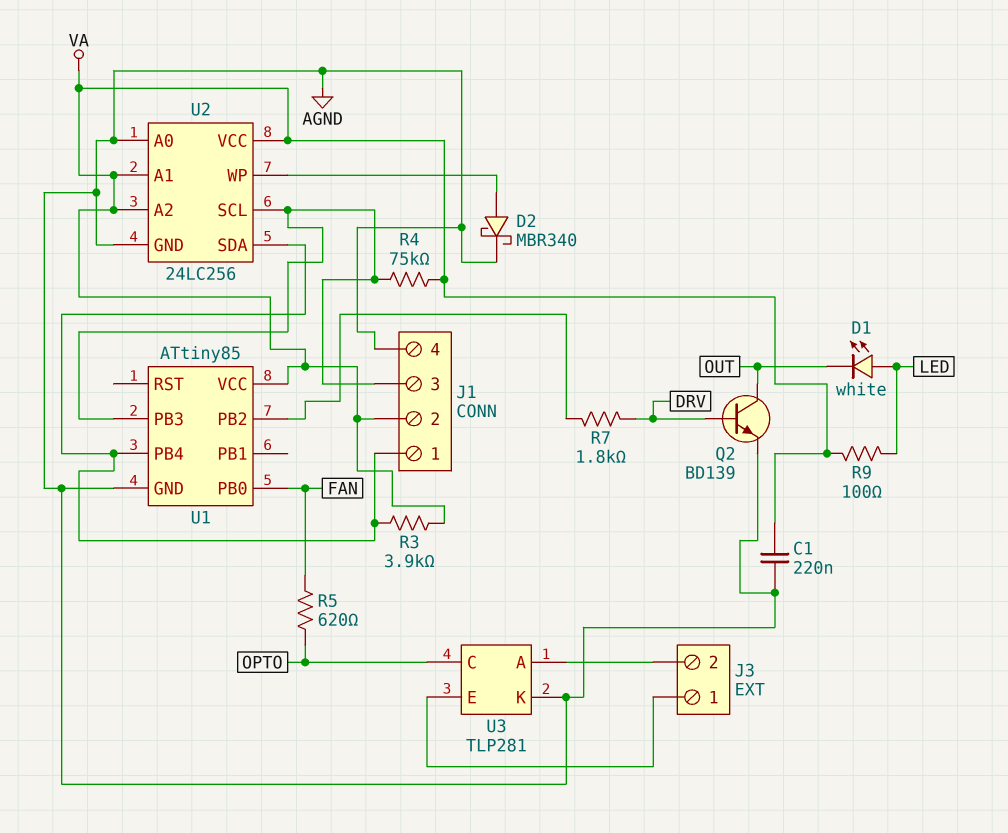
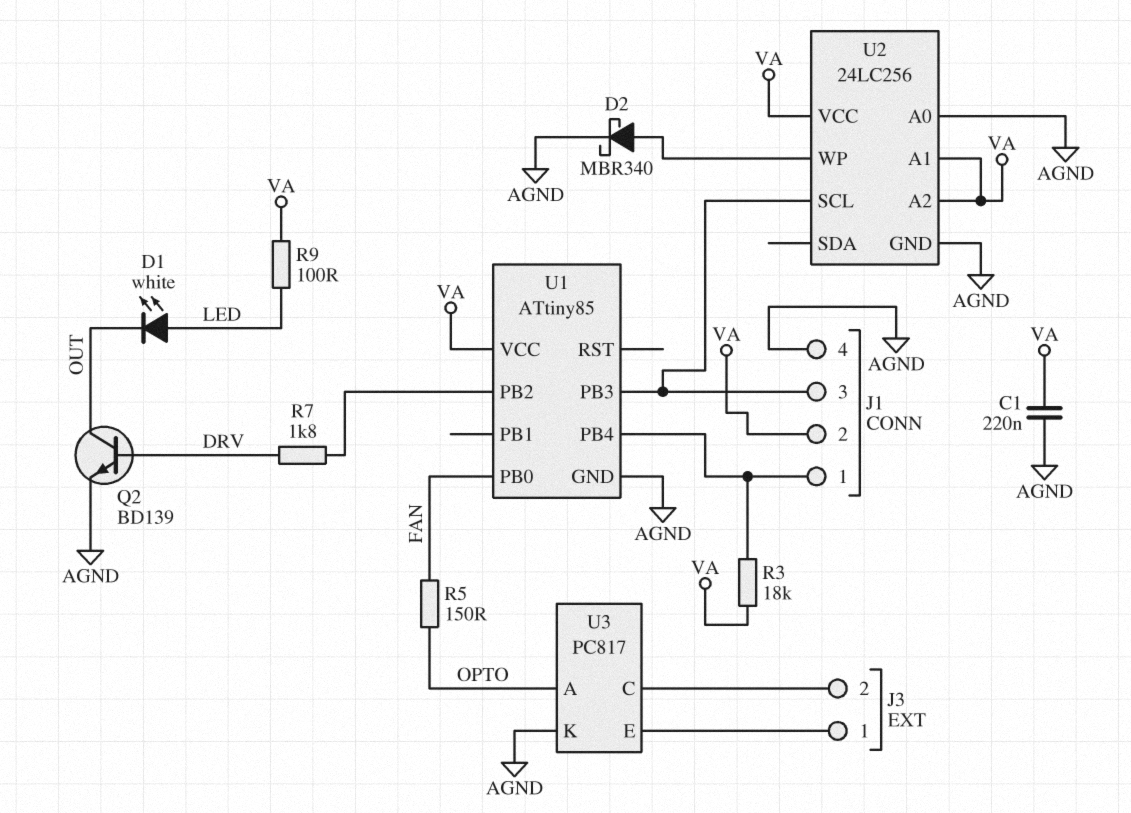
R3: 3.9k (J1/1, VA) -> 18k (J1/1, VA)
R4: 75k (J1/3, VA) -> none
R5: 620 (FAN, OPTO) -> 150 (FAN, OPTO)
U2 pin SDA: J1/1 -> none
U3: TLP281 -> PC817
U3 pin A: J3/2 -> OPTO
U3 pin C: OPTO -> J3/2

